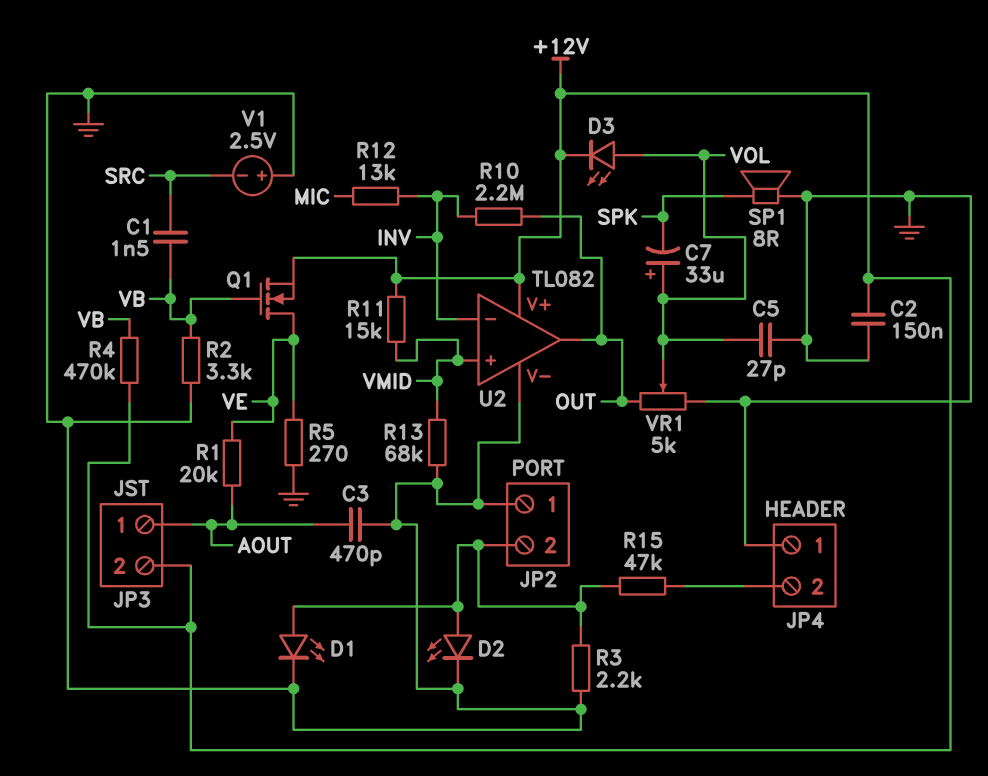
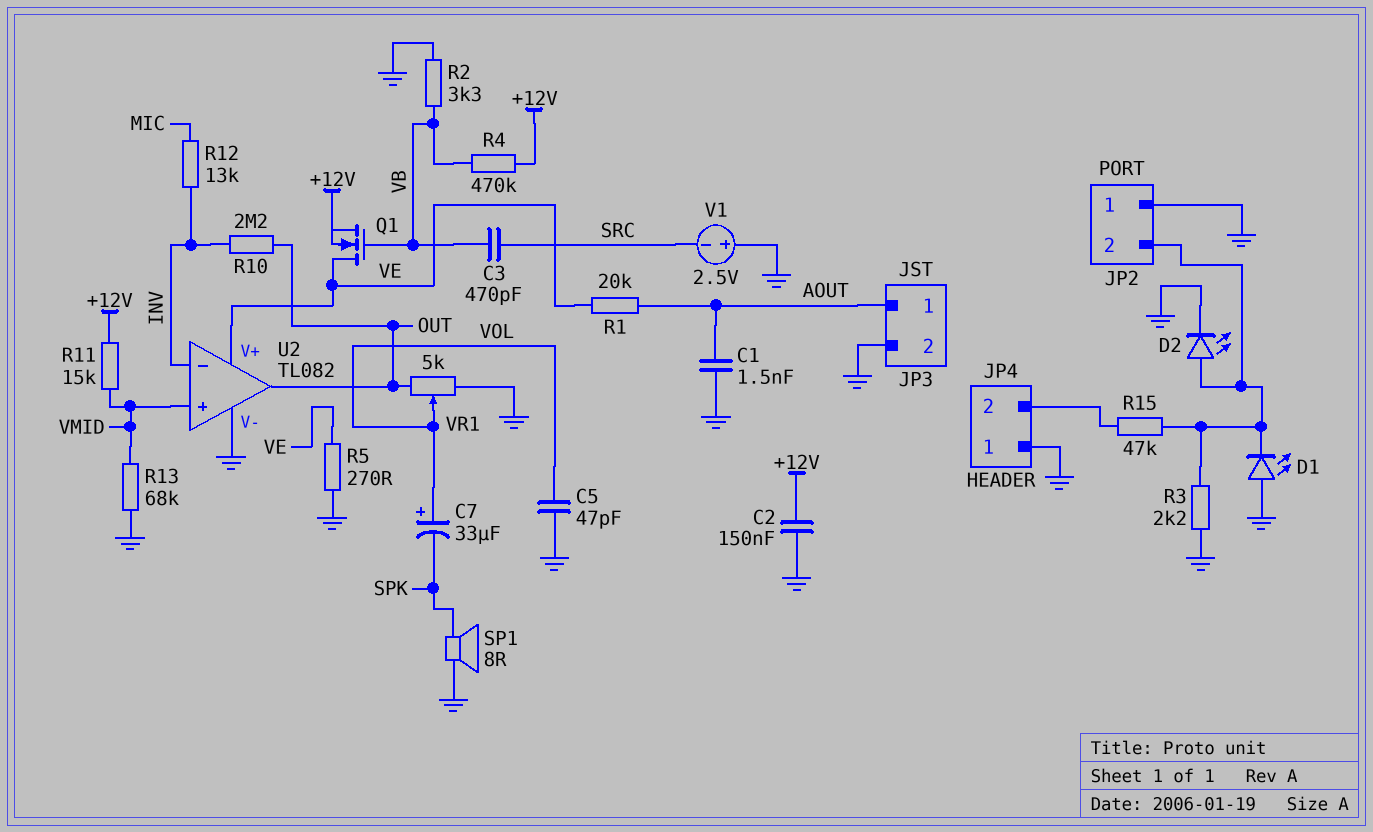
C1: 1.5nF (SRC, VB) -> 1.5nF (AOUT, GND)
C3: 470pF (AOUT, GND) -> 470pF (SRC, VB)
C5: 27pF (GND, VOL) -> 47pF (GND, VOL)
D1: LED (A JP2/2, K GND) -> LED (A GND, K JP2/2)
D3: LED (A VOL, K +12V) -> none
JP3 pin 2: +12V -> GND
U2 pin V+: +12V -> VE

